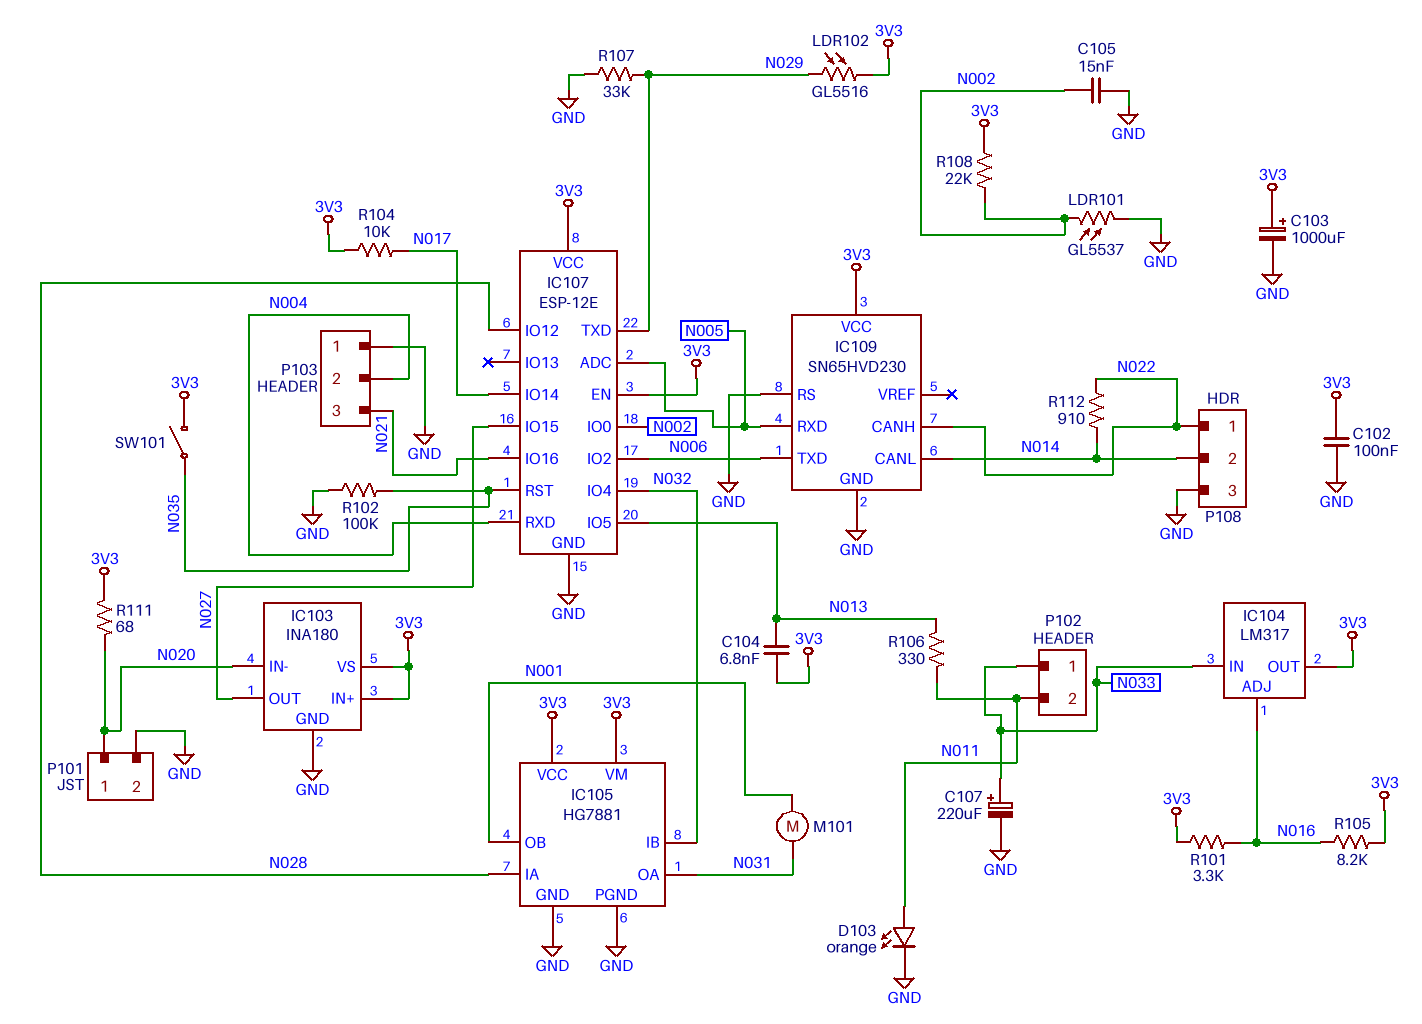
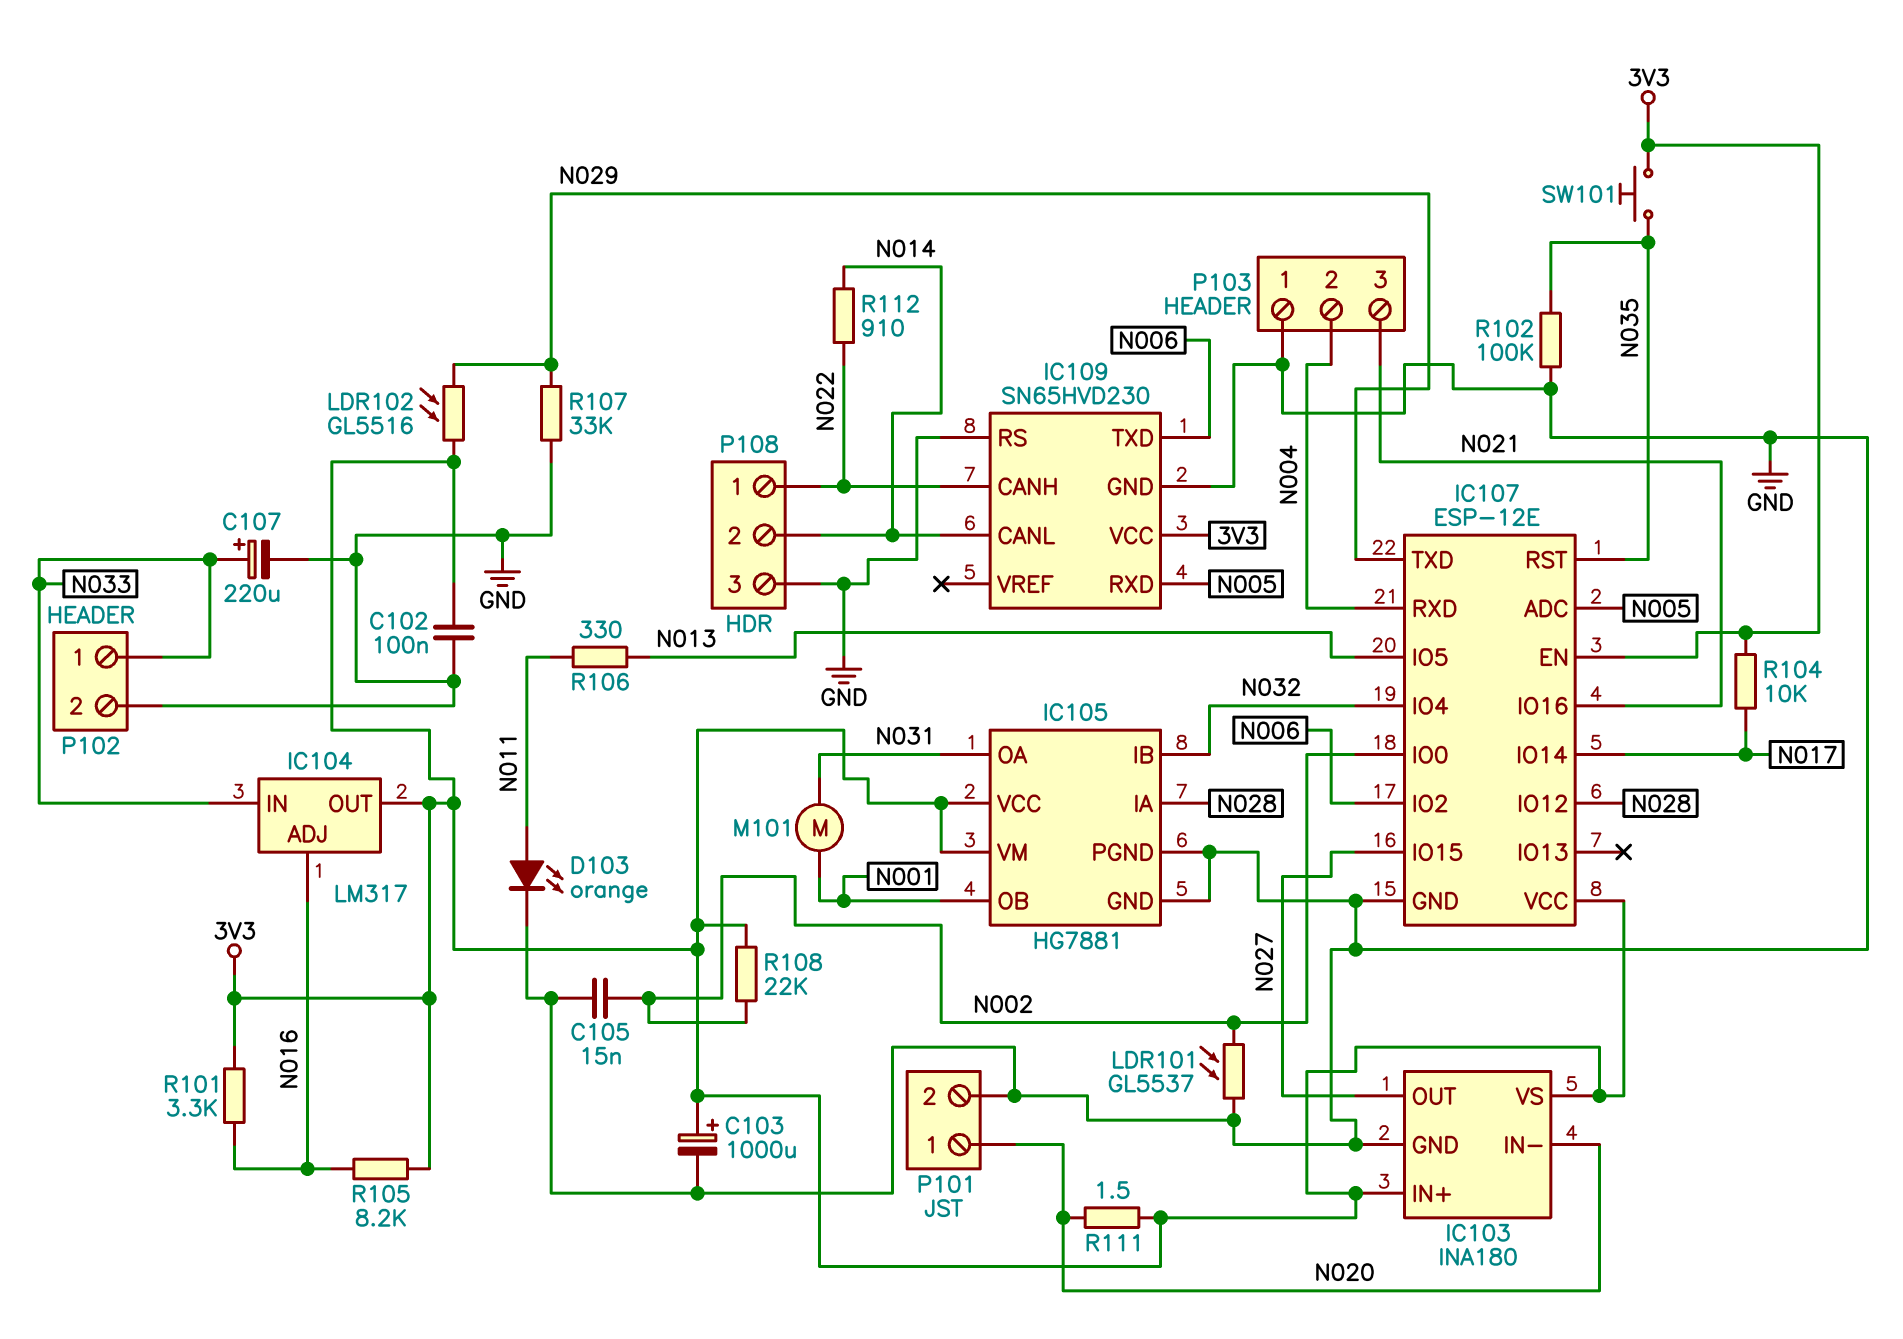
C104: 6.8nF (3V3, N013) -> none
P102 pin 2: N011 -> GND
R111: 68 (3V3, N020) -> 1.5 (3V3, N020)
SW101: switch (3V3, N035) -> button (3V3, N035)

